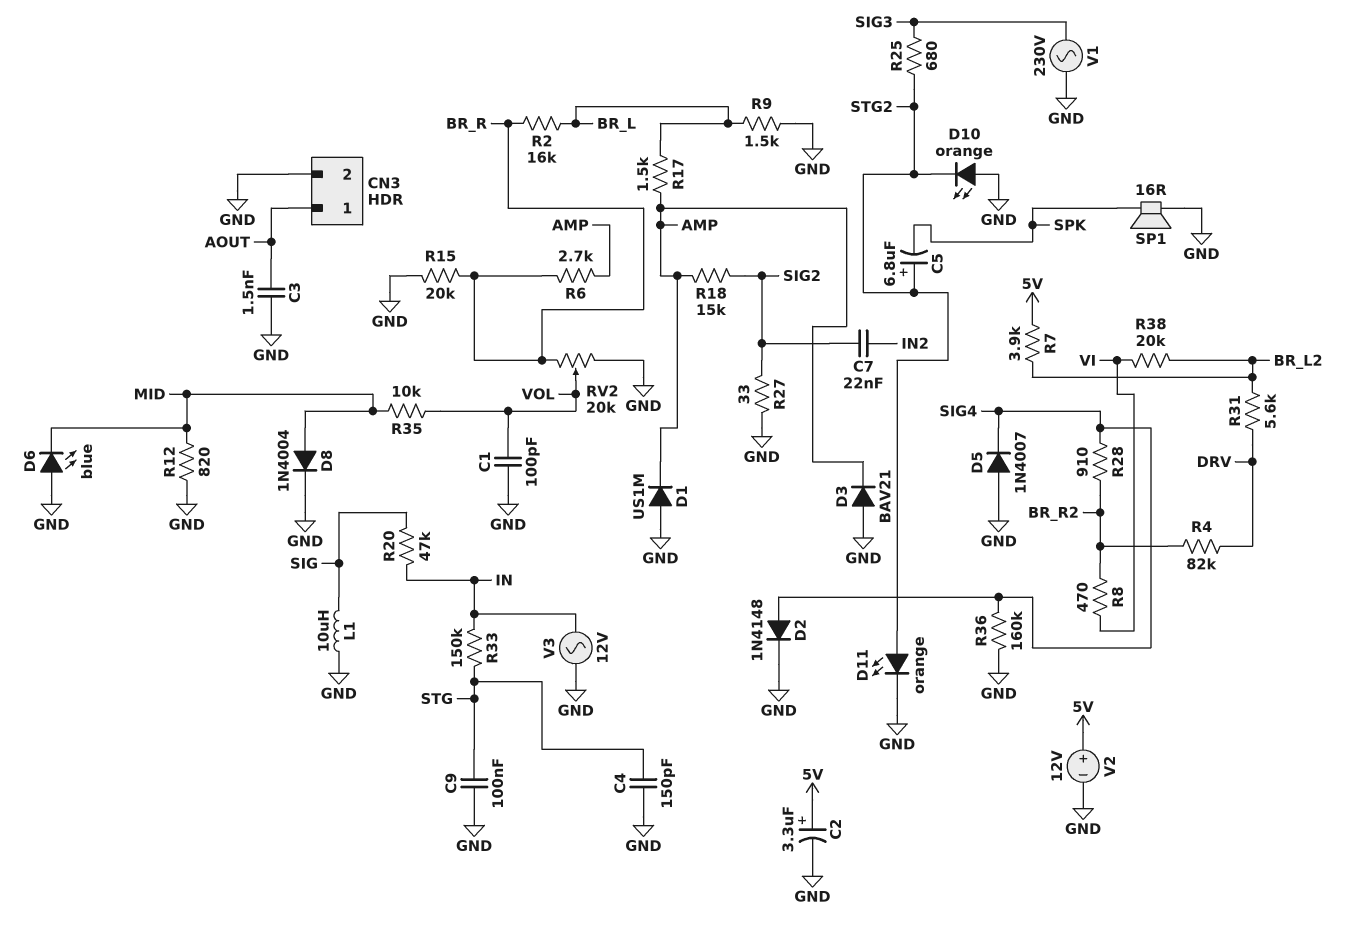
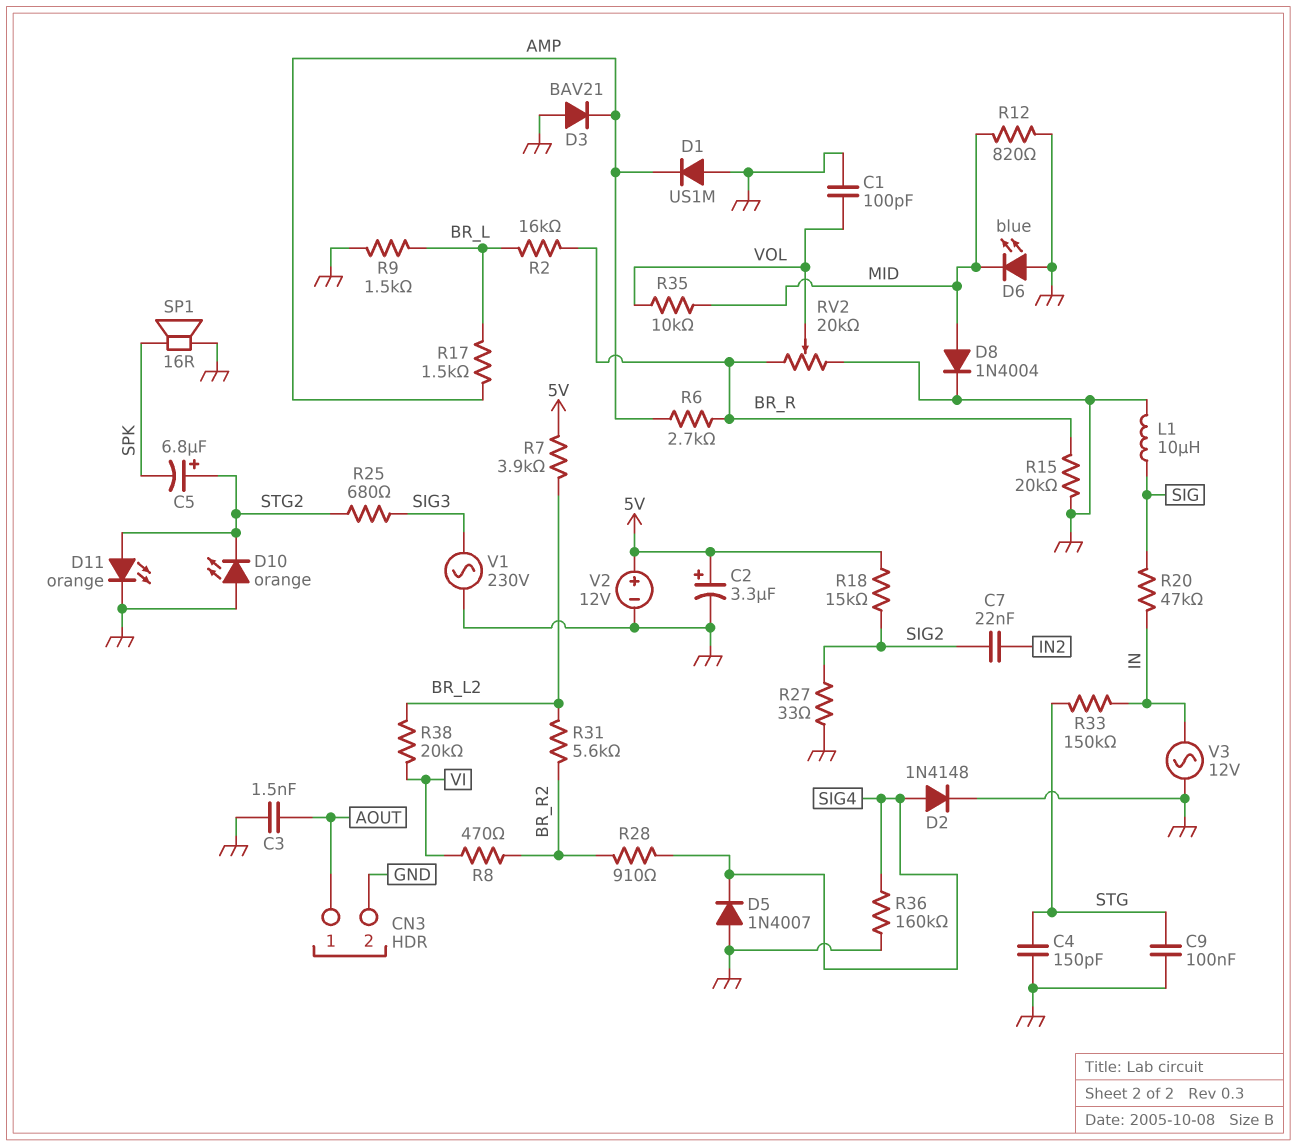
R4: 82k (BR_R2, DRV) -> none
R18: 15k (AMP, SIG2) -> 15k (5V, SIG2)
R31: 5.6k (BR_L2, DRV) -> 5.6k (BR_L2, BR_R2)

